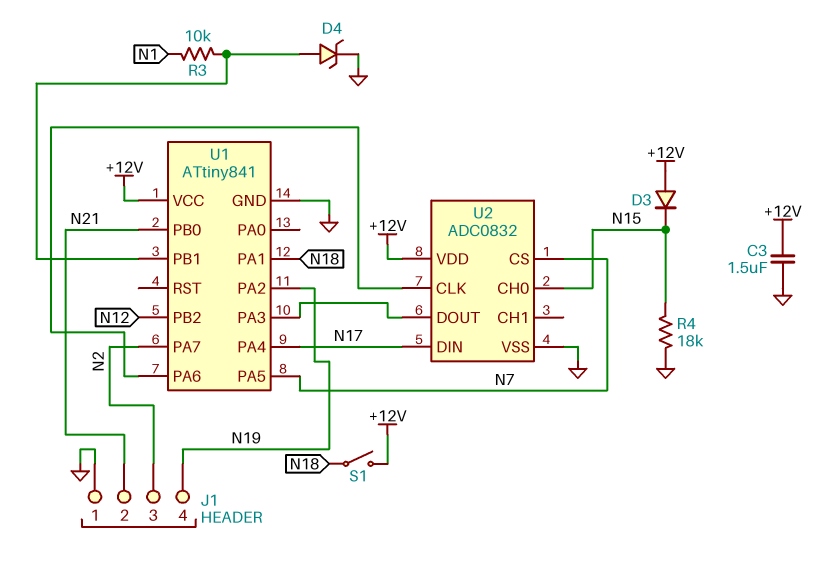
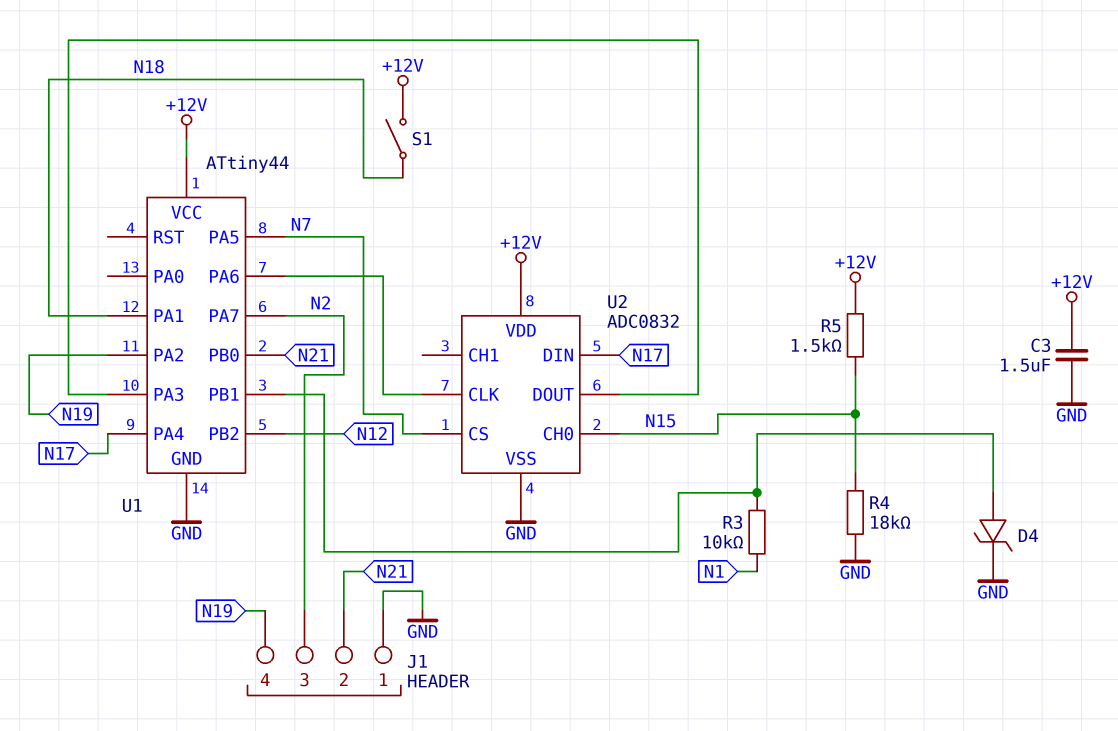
D3: diode (A +12V, K N15) -> none
R5: none -> 1.5k (+12V, N15)
U1: ATtiny841 -> ATtiny44

